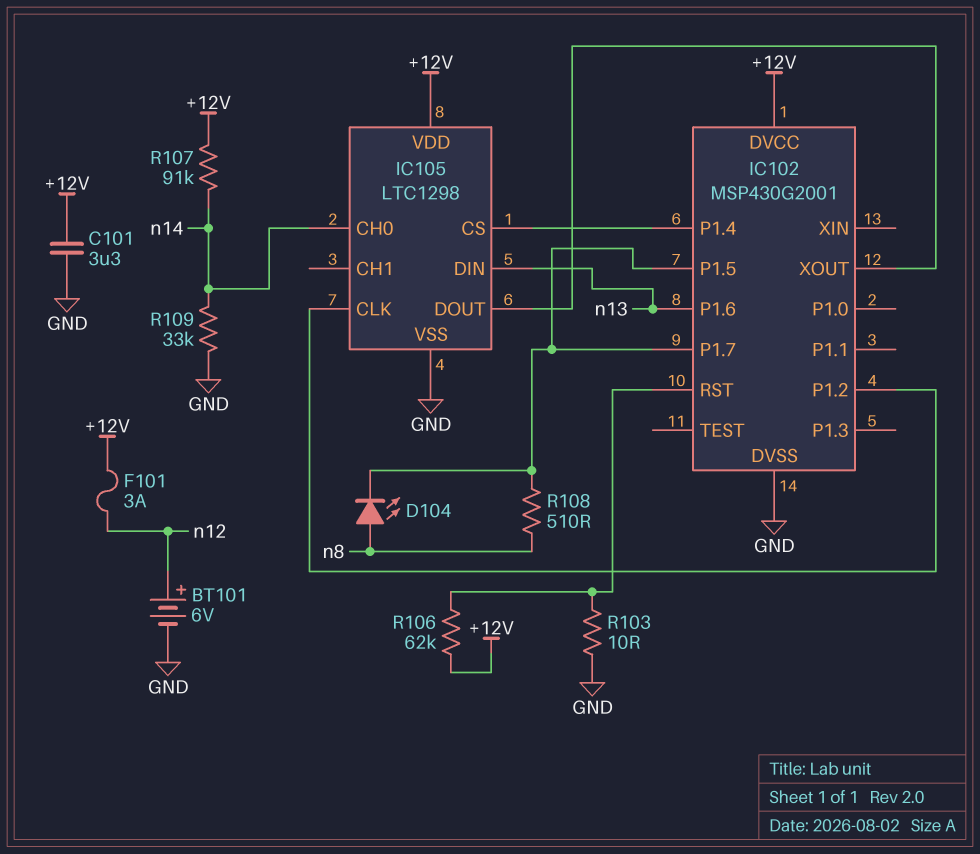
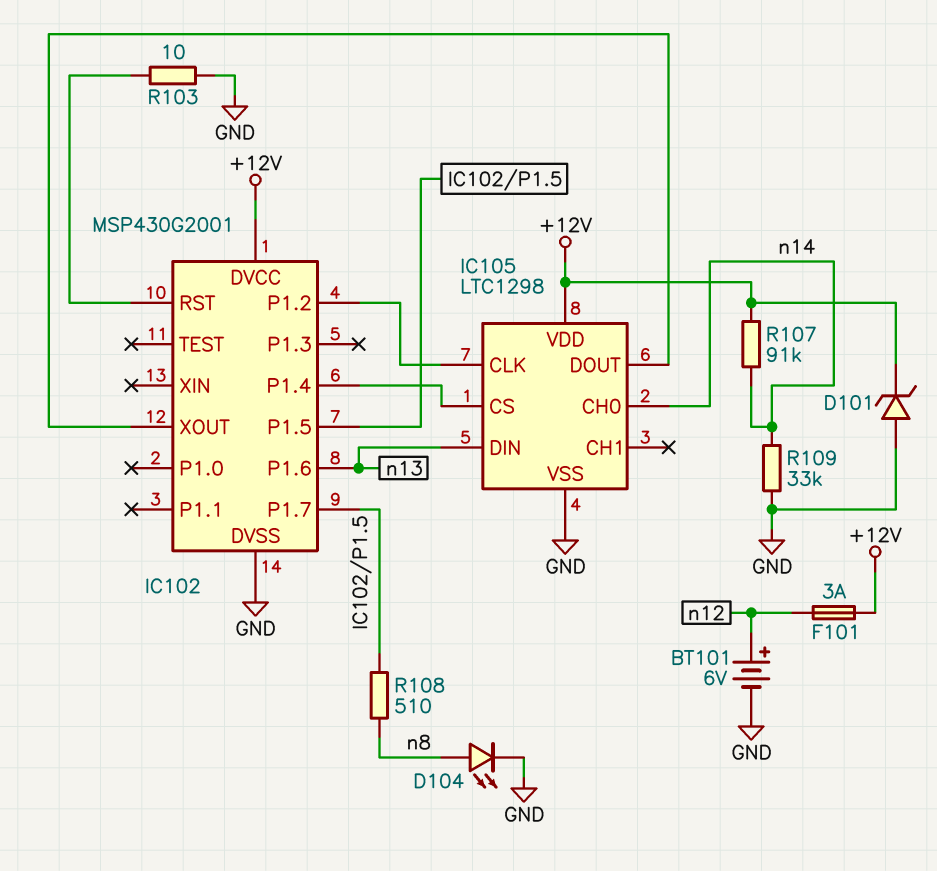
C101: 3.3uF (+12V, GND) -> none
D101: none -> zener (A GND, K +12V)
D104: LED (A n8, K IC102/P1.5) -> LED (A n8, K GND)
R106: 62k (+12V, IC102/RST) -> none

